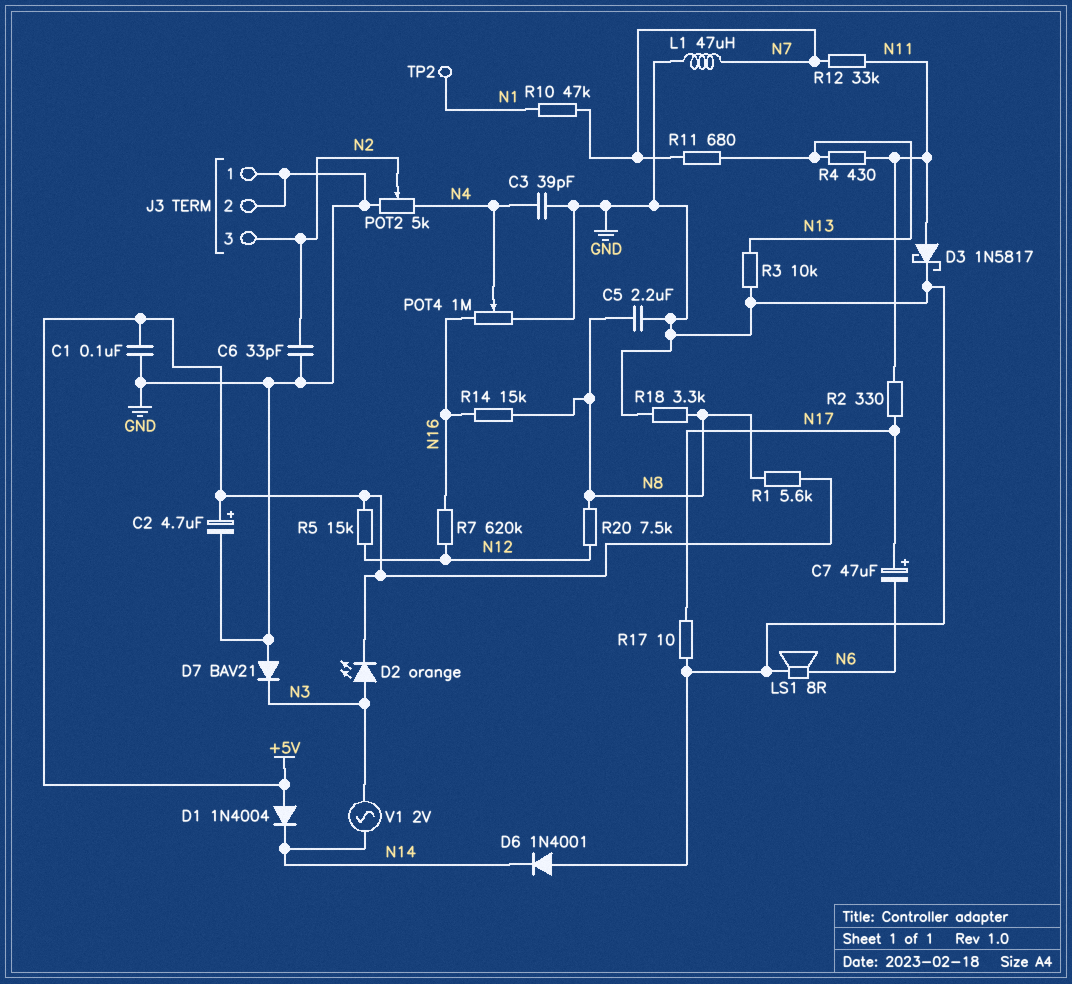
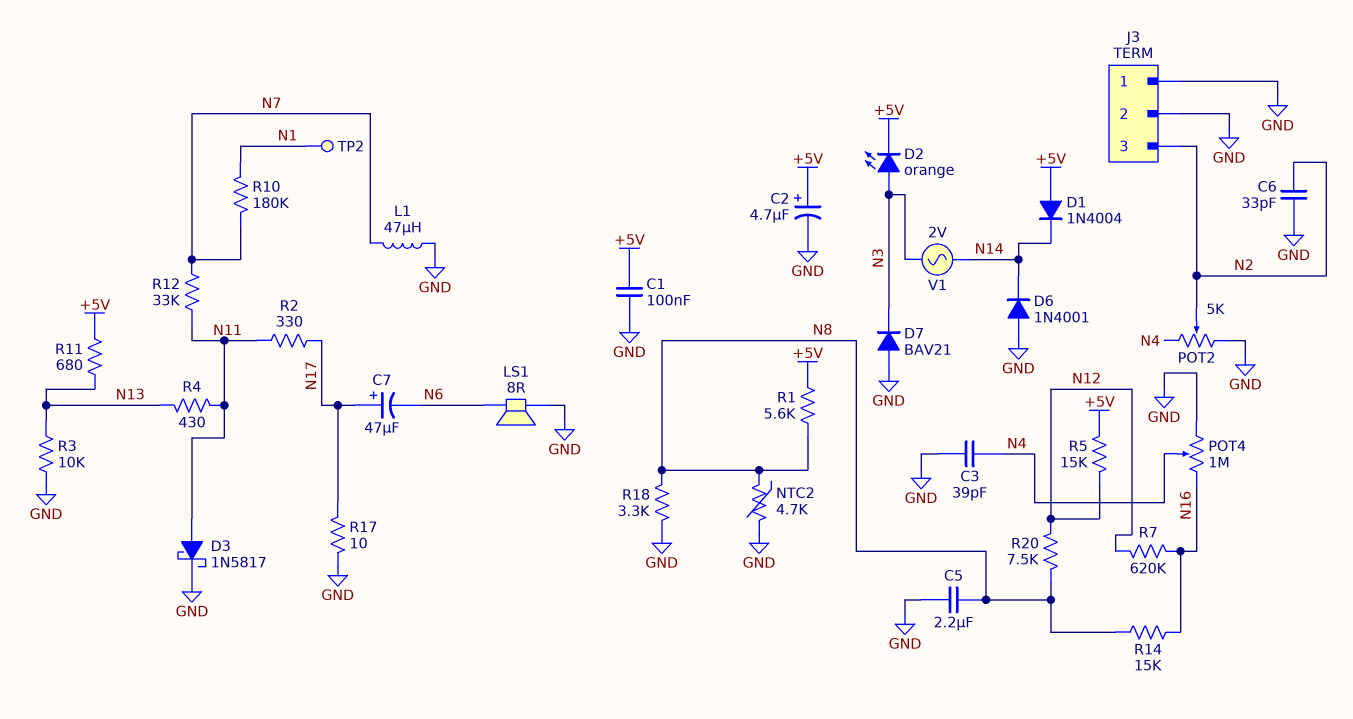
NTC2: none -> 4.7k (GND, N8)
R10: 47k (N1, N7) -> 180k (N1, N7)
R11: 680 (N7, N13) -> 680 (+5V, N13)

